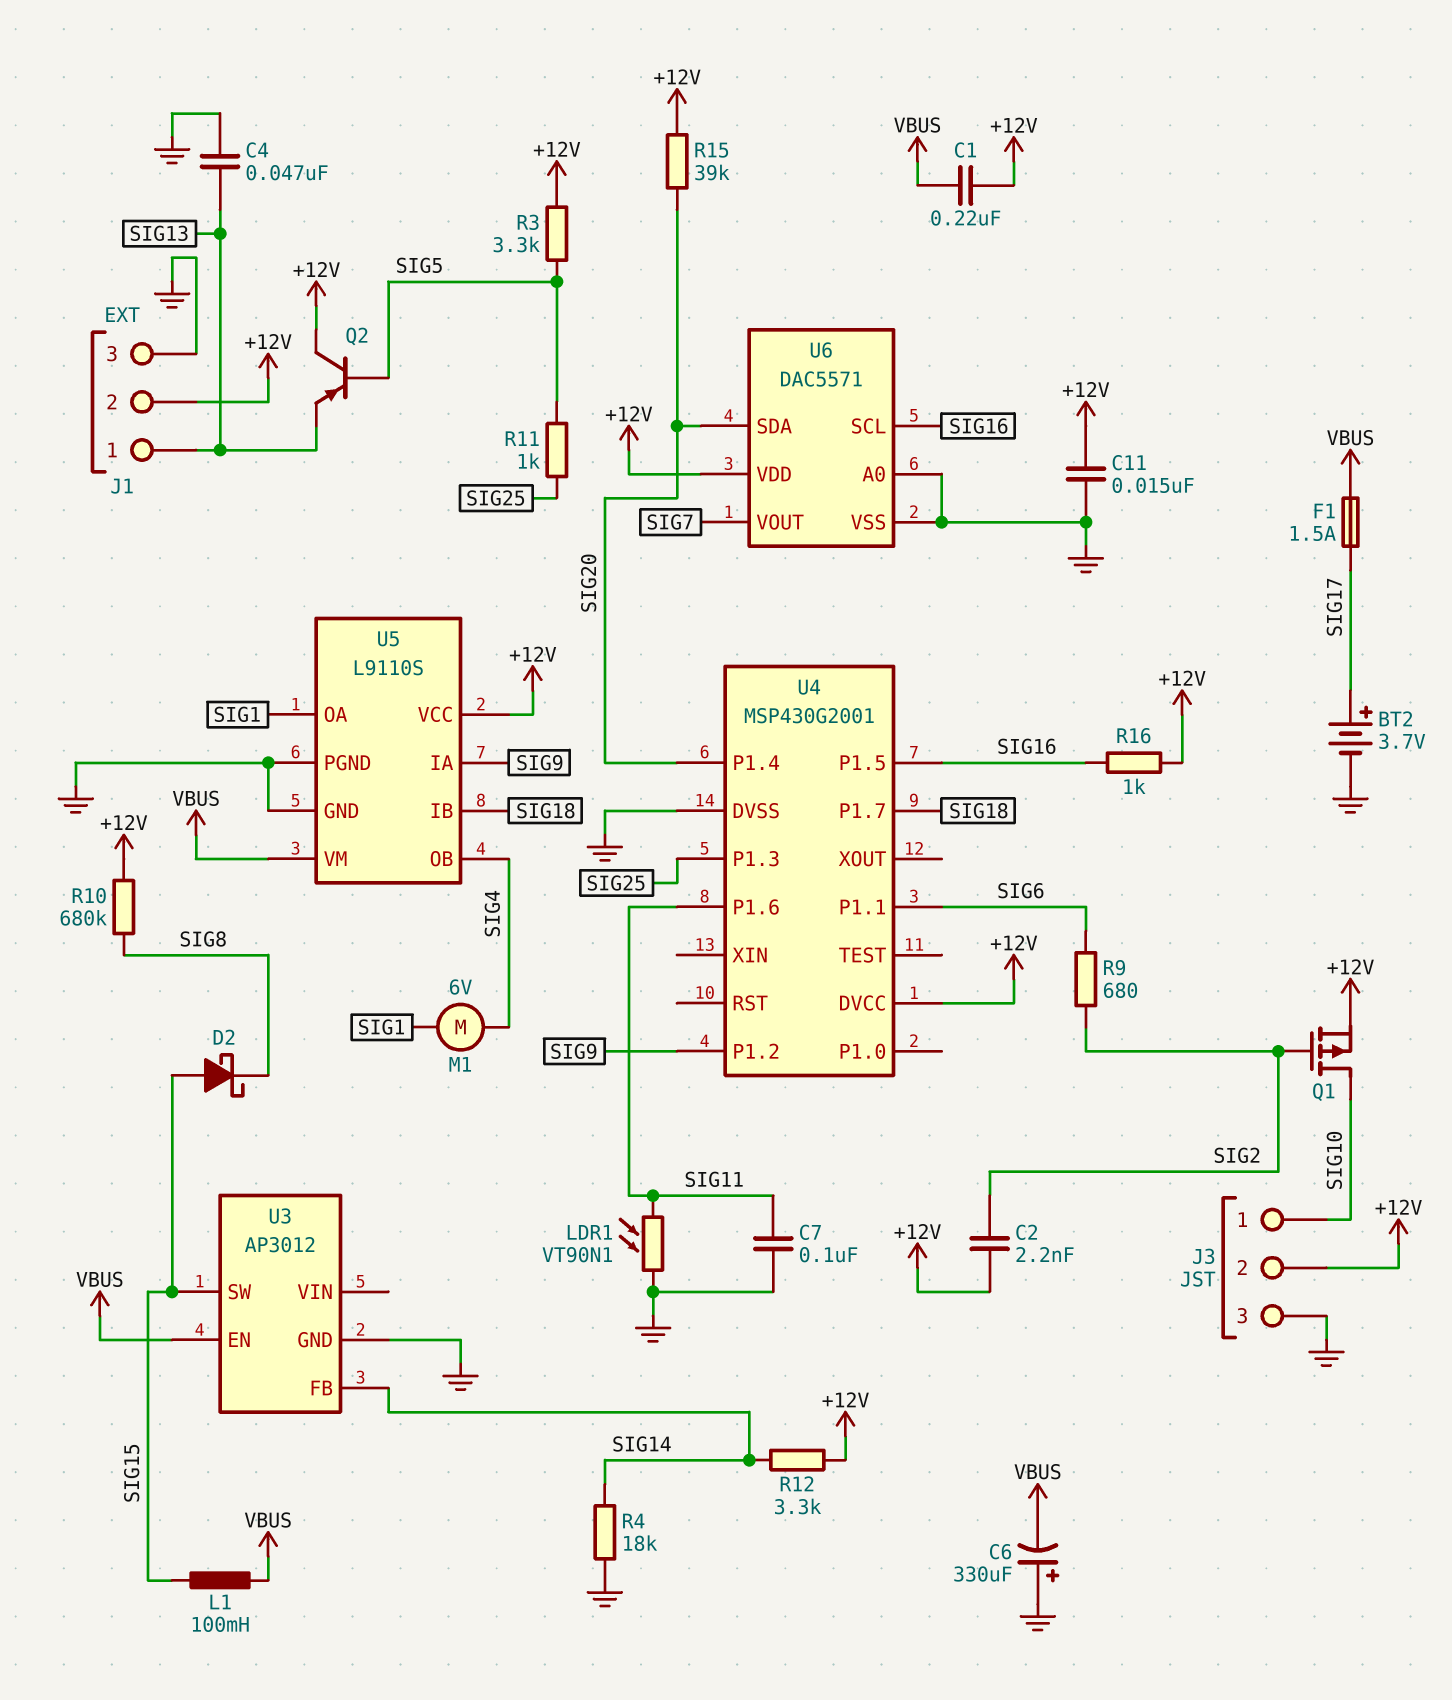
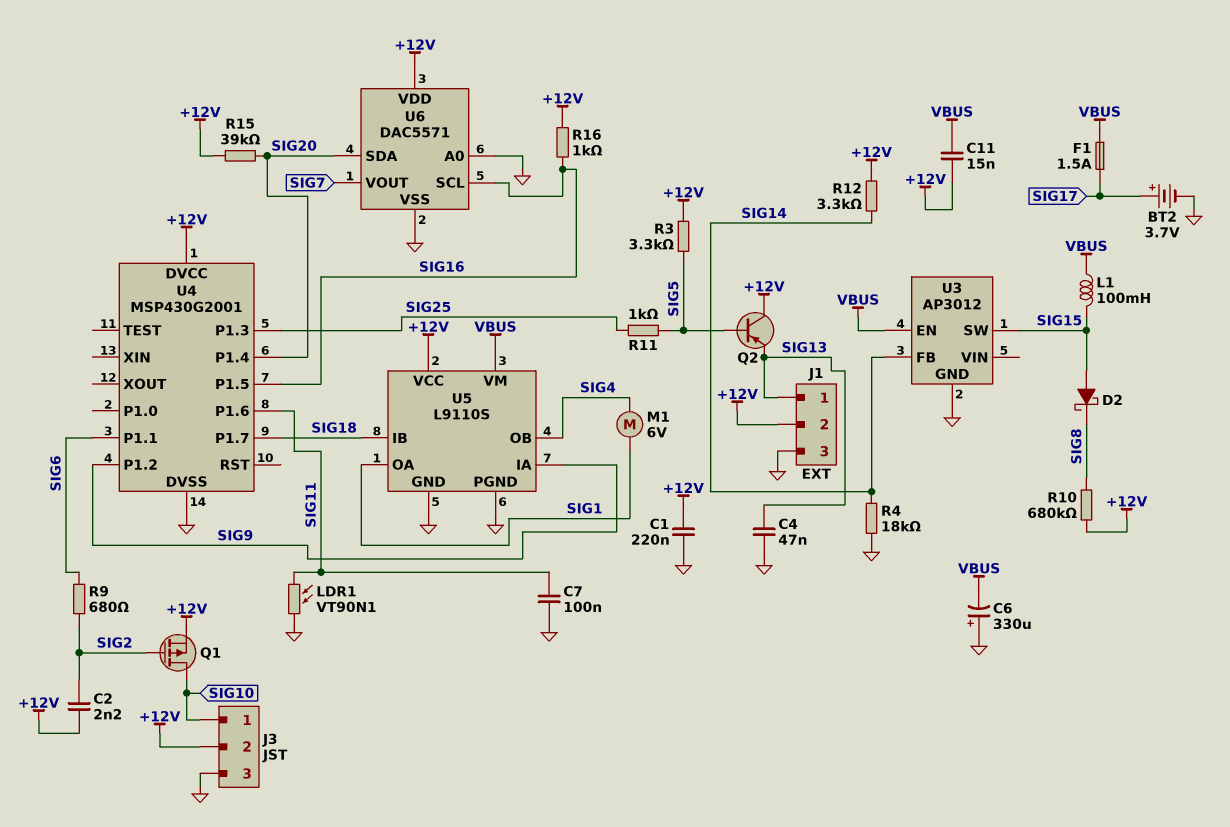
C1: 220nF (+12V, VBUS) -> 220nF (+12V, GND)
C11: 15nF (+12V, GND) -> 15nF (+12V, VBUS)

